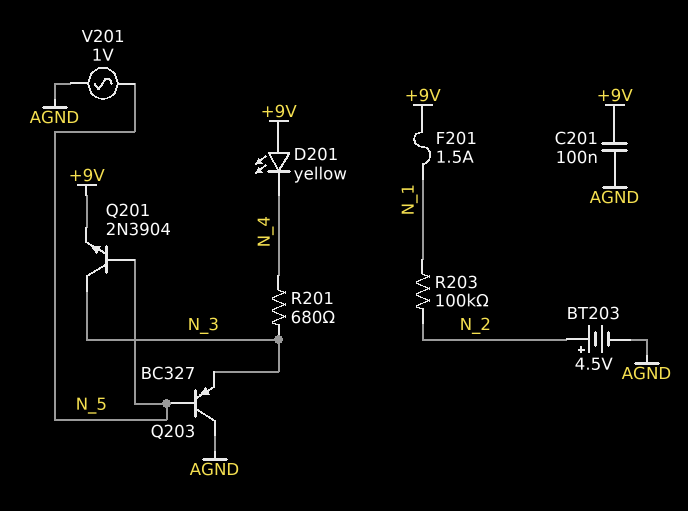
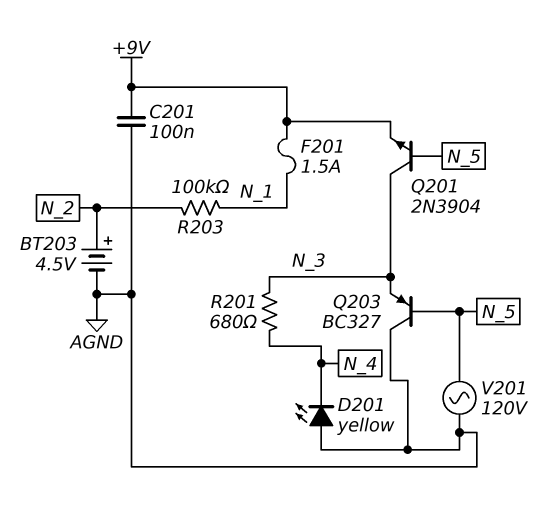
D201: LED yellow (A +9V, K N_4) -> LED yellow (A AGND, K N_4)
V201: AC 1V (AGND, N_5) -> AC 120V (AGND, N_5)

